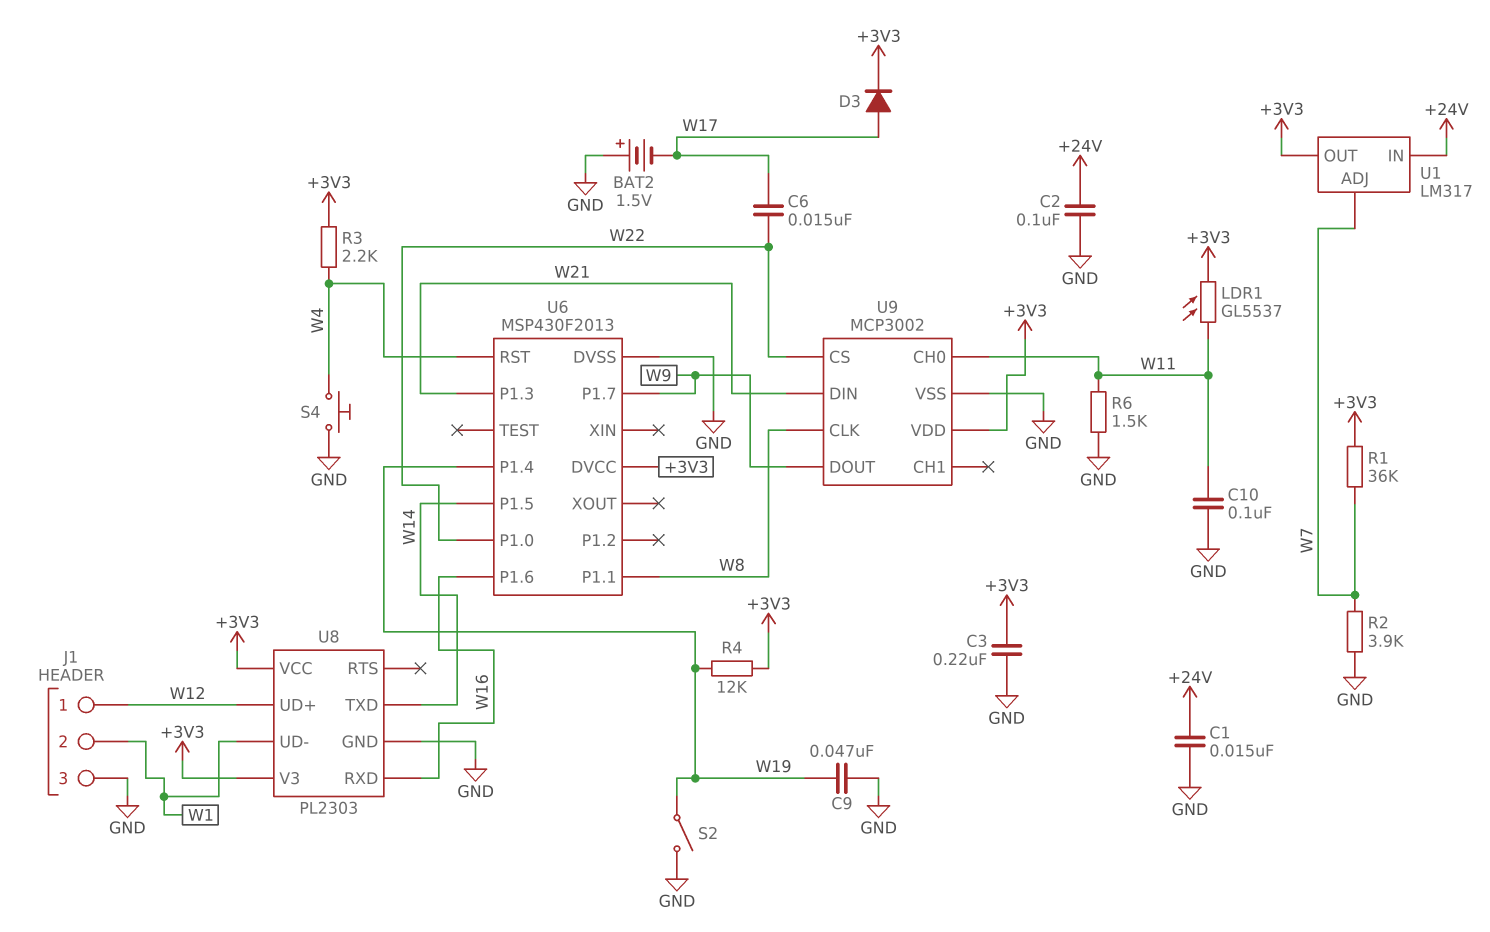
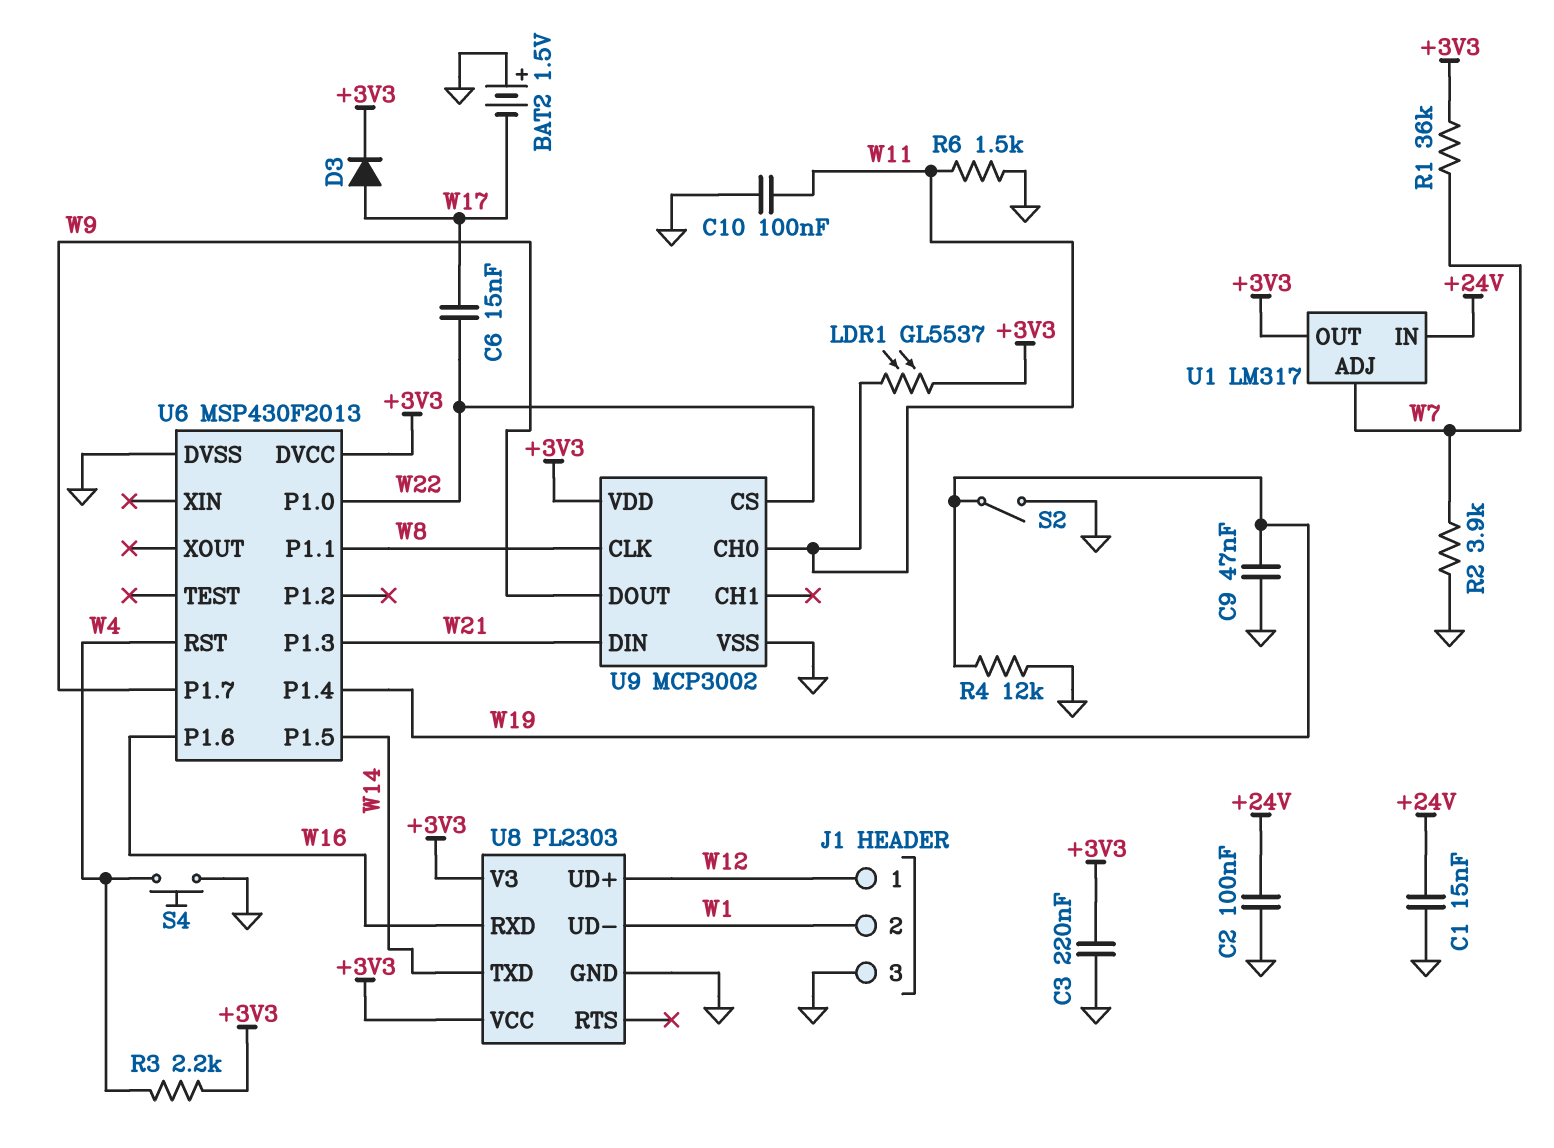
R4: 12k (+3V3, W19) -> 12k (GND, W19)

